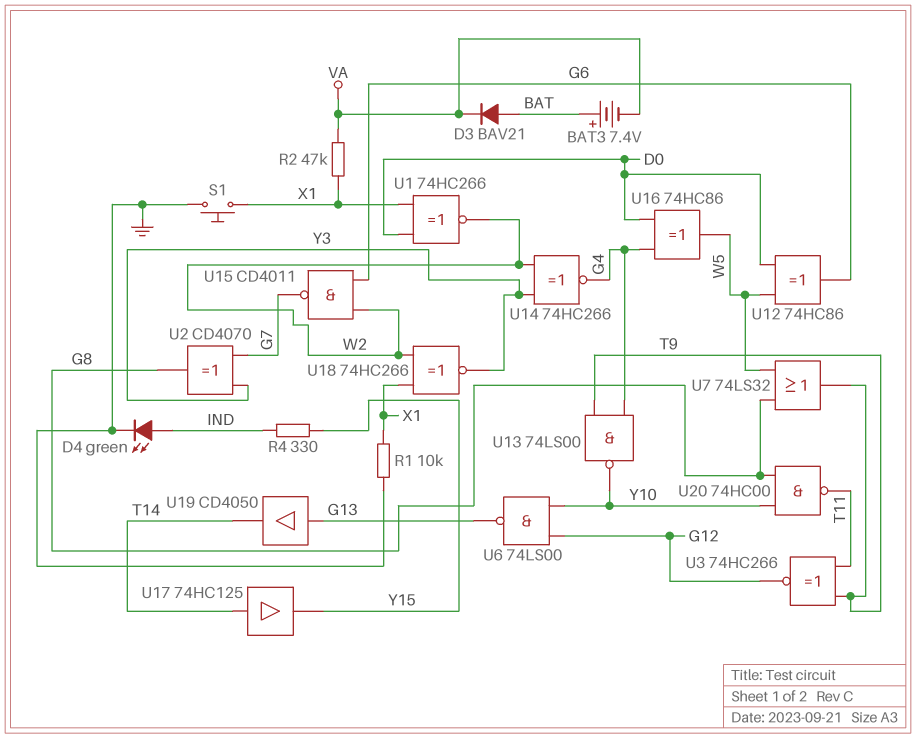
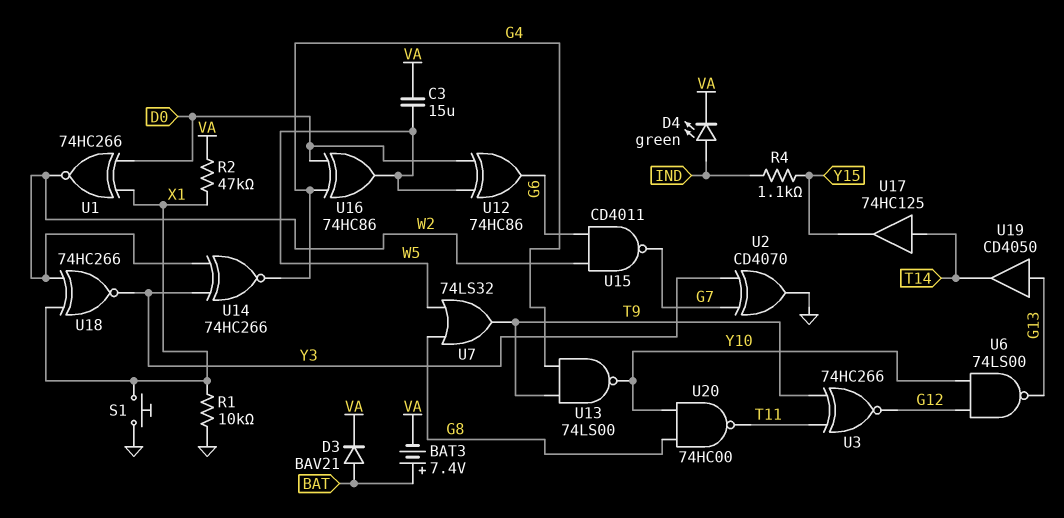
C3: none -> 15uF (VA, W5)
D4: LED green (A IND, K GND) -> LED green (A IND, K VA)
R4: 330 (IND, Y15) -> 1.1k (IND, Y15)
U2: XOR CD4070 (in G7, in Y3, out G8) -> XOR CD4070 (in G7, in Y3, out GND)

